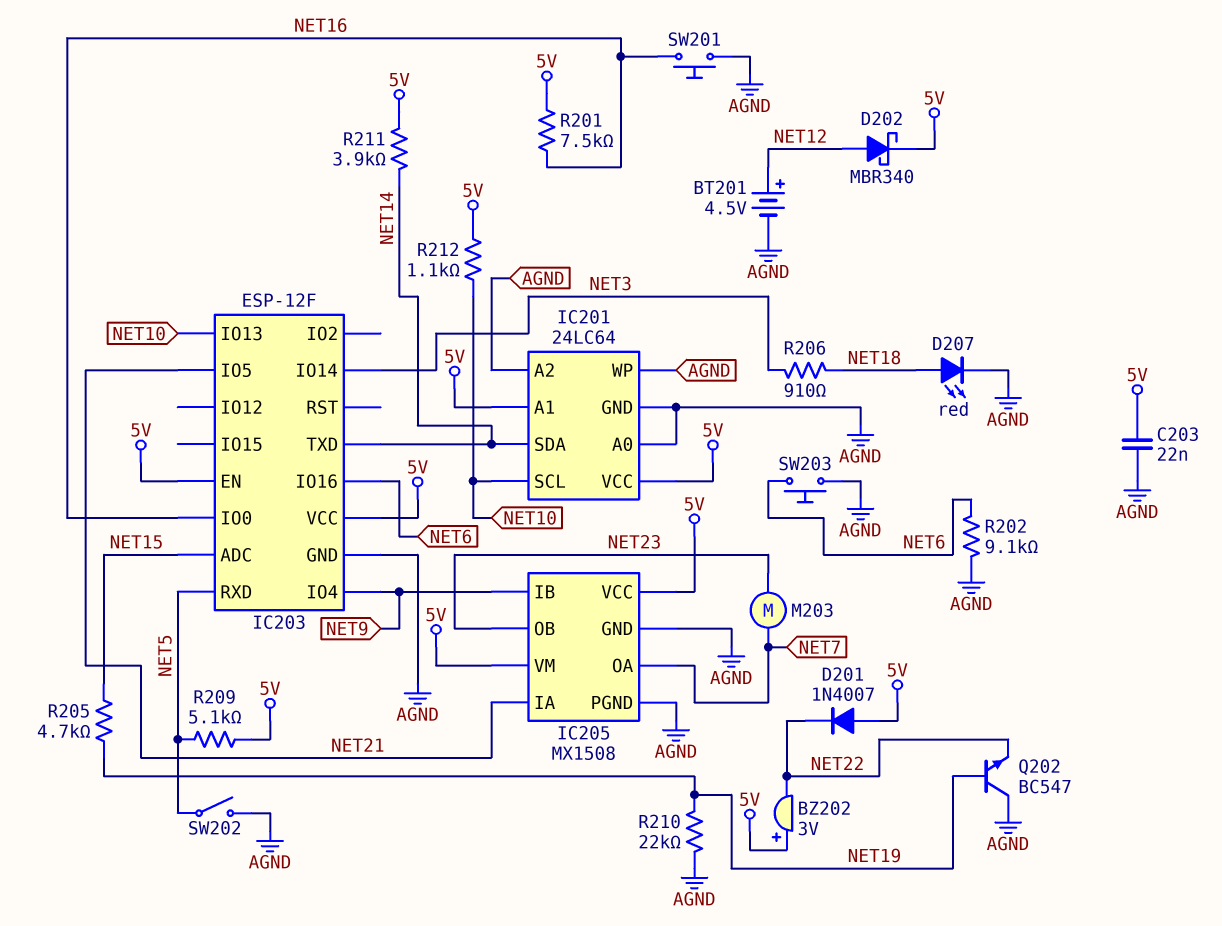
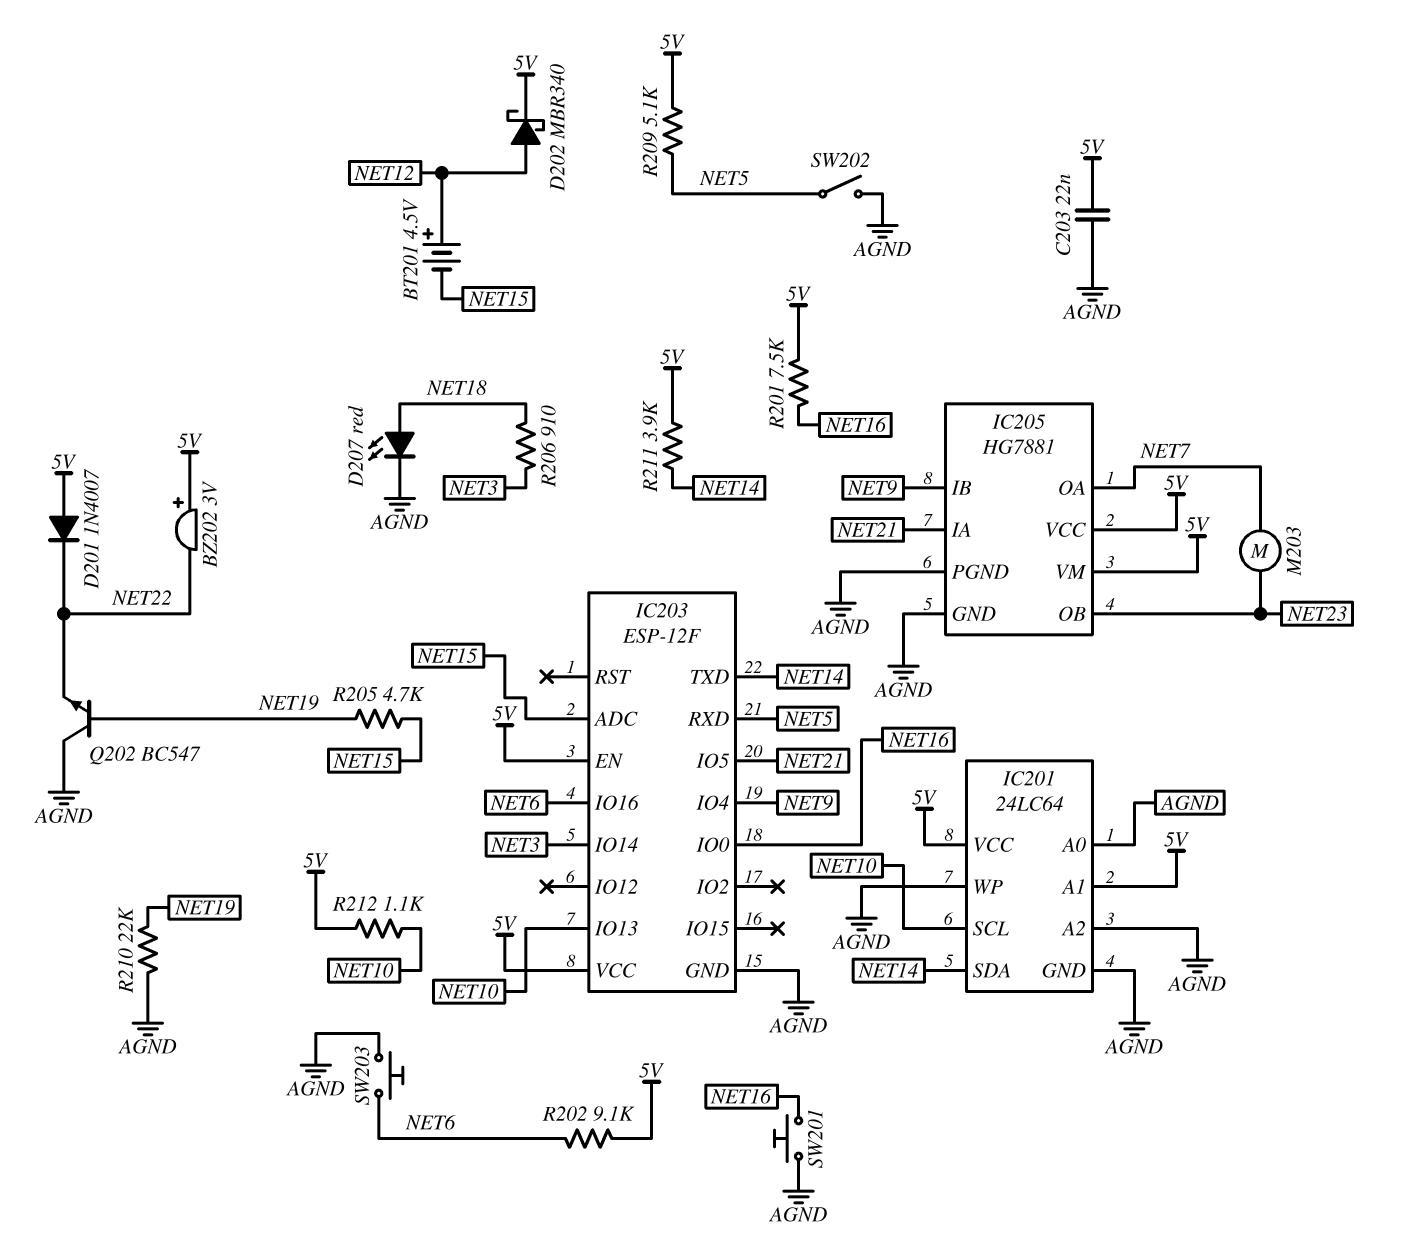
BT201: 4.5V (plus NET12, minus AGND) -> 4.5V (plus NET12, minus NET15)
IC205: MX1508 -> HG7881
R202: 9.1k (AGND, NET6) -> 9.1k (5V, NET6)

